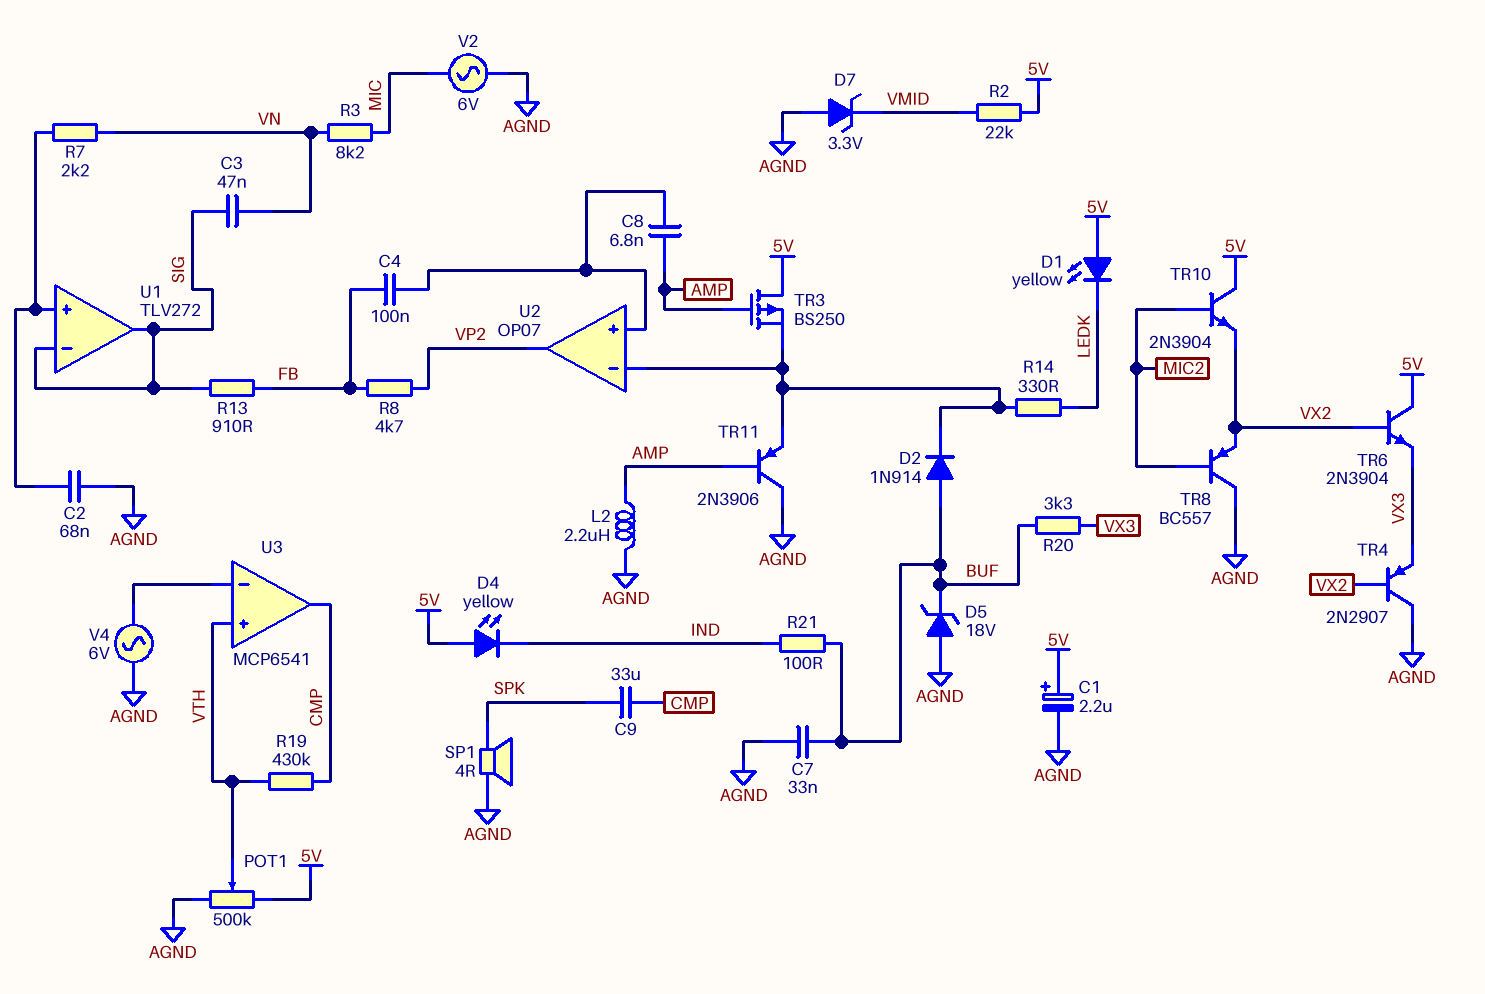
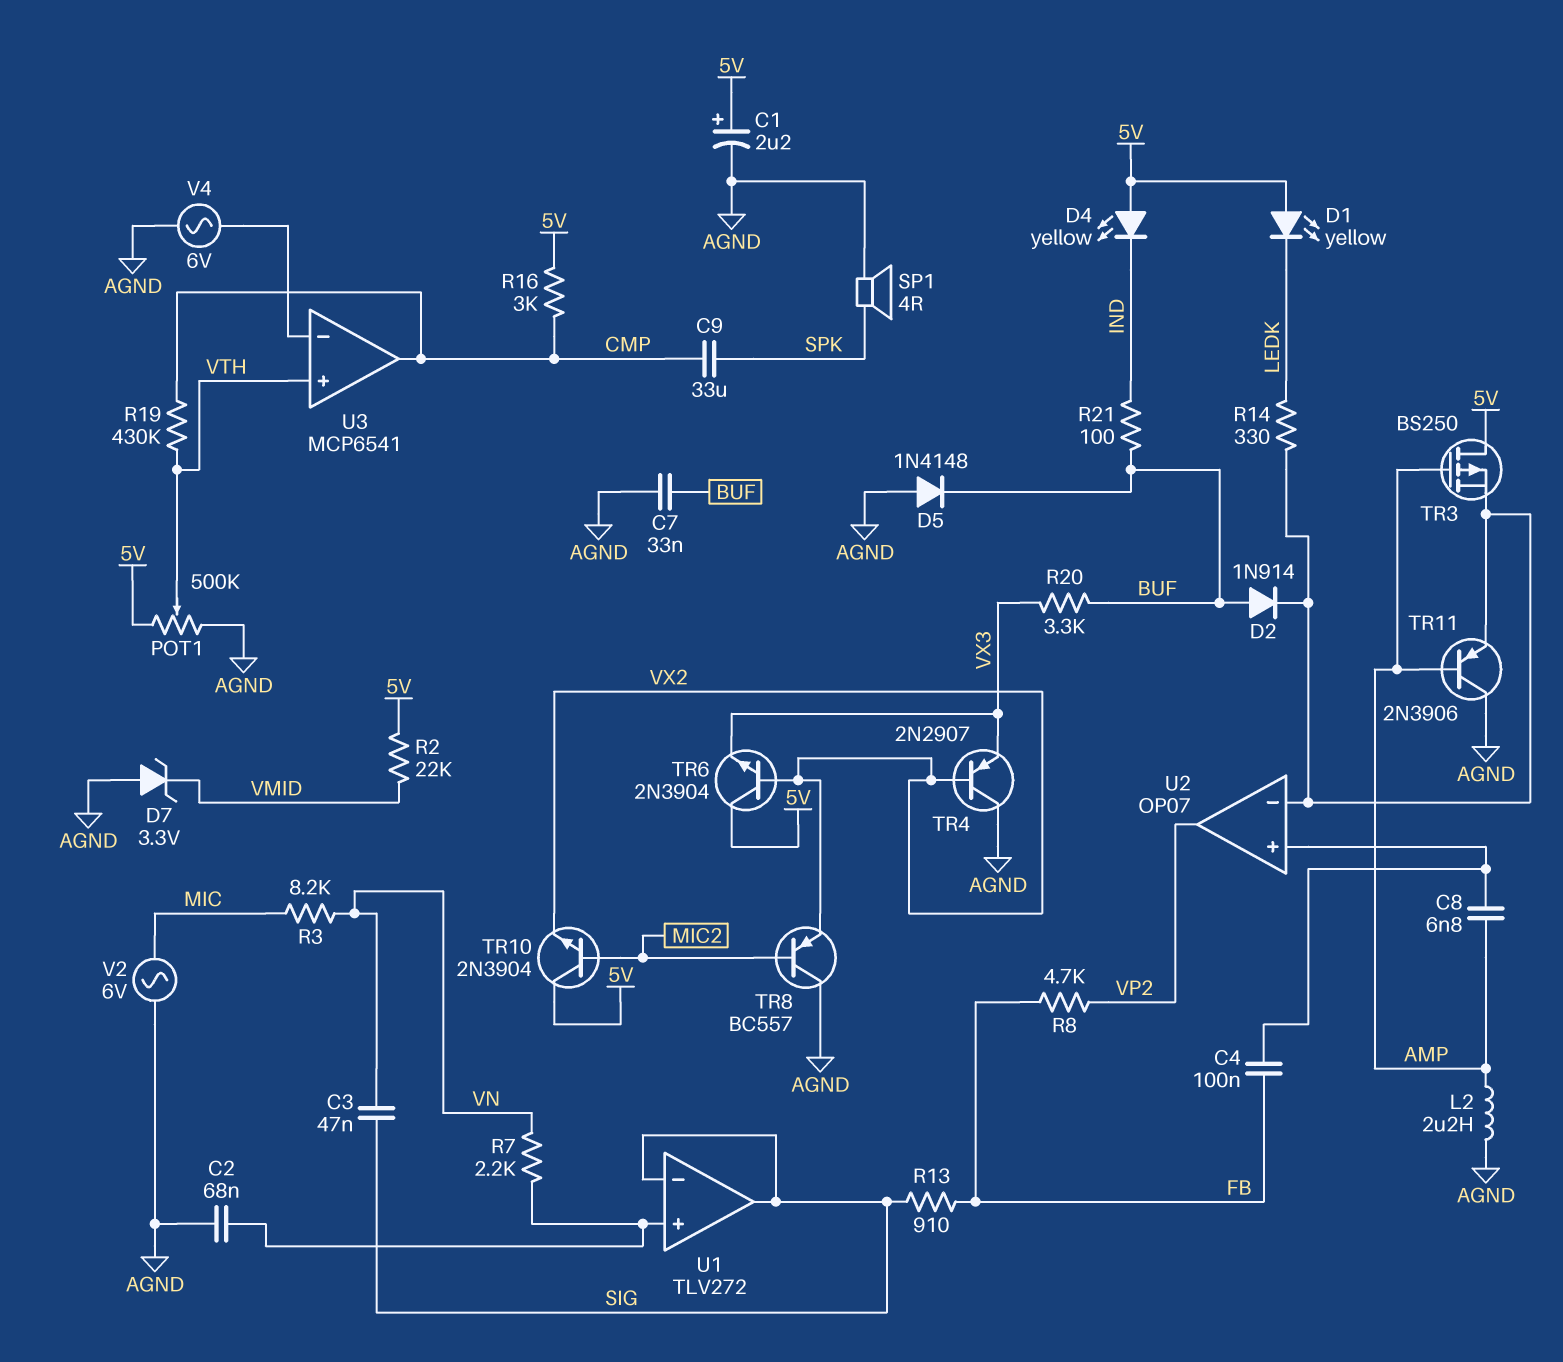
D5: zener 18V (A AGND, K BUF) -> diode 1N4148 (A AGND, K BUF)
R16: none -> 3k (5V, CMP)

